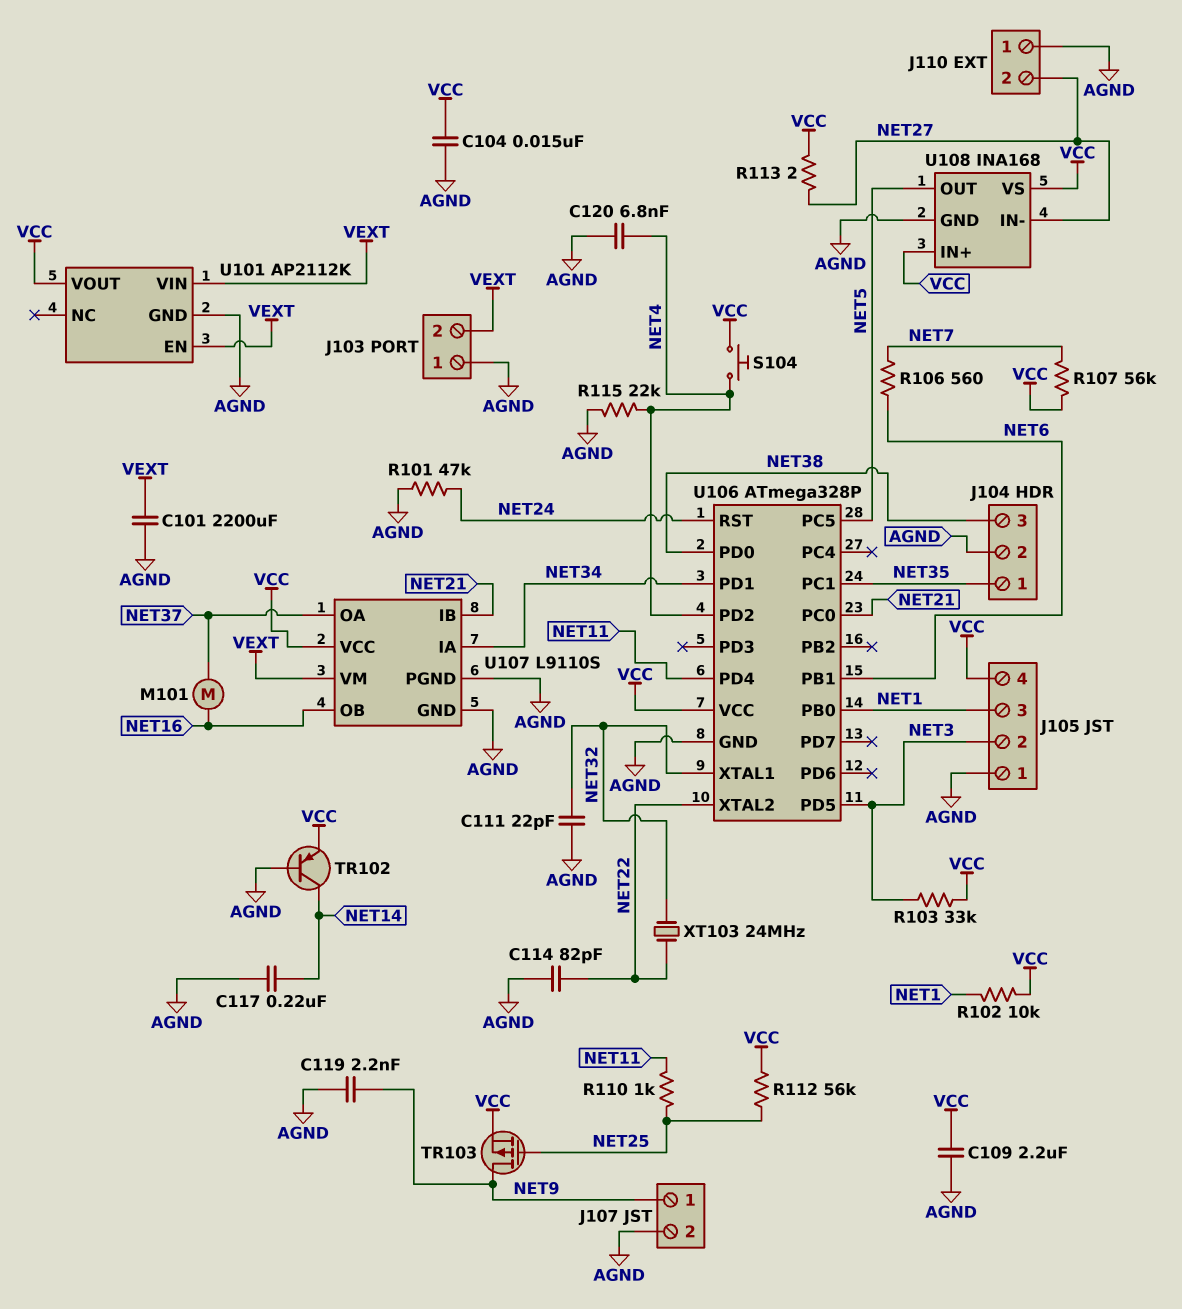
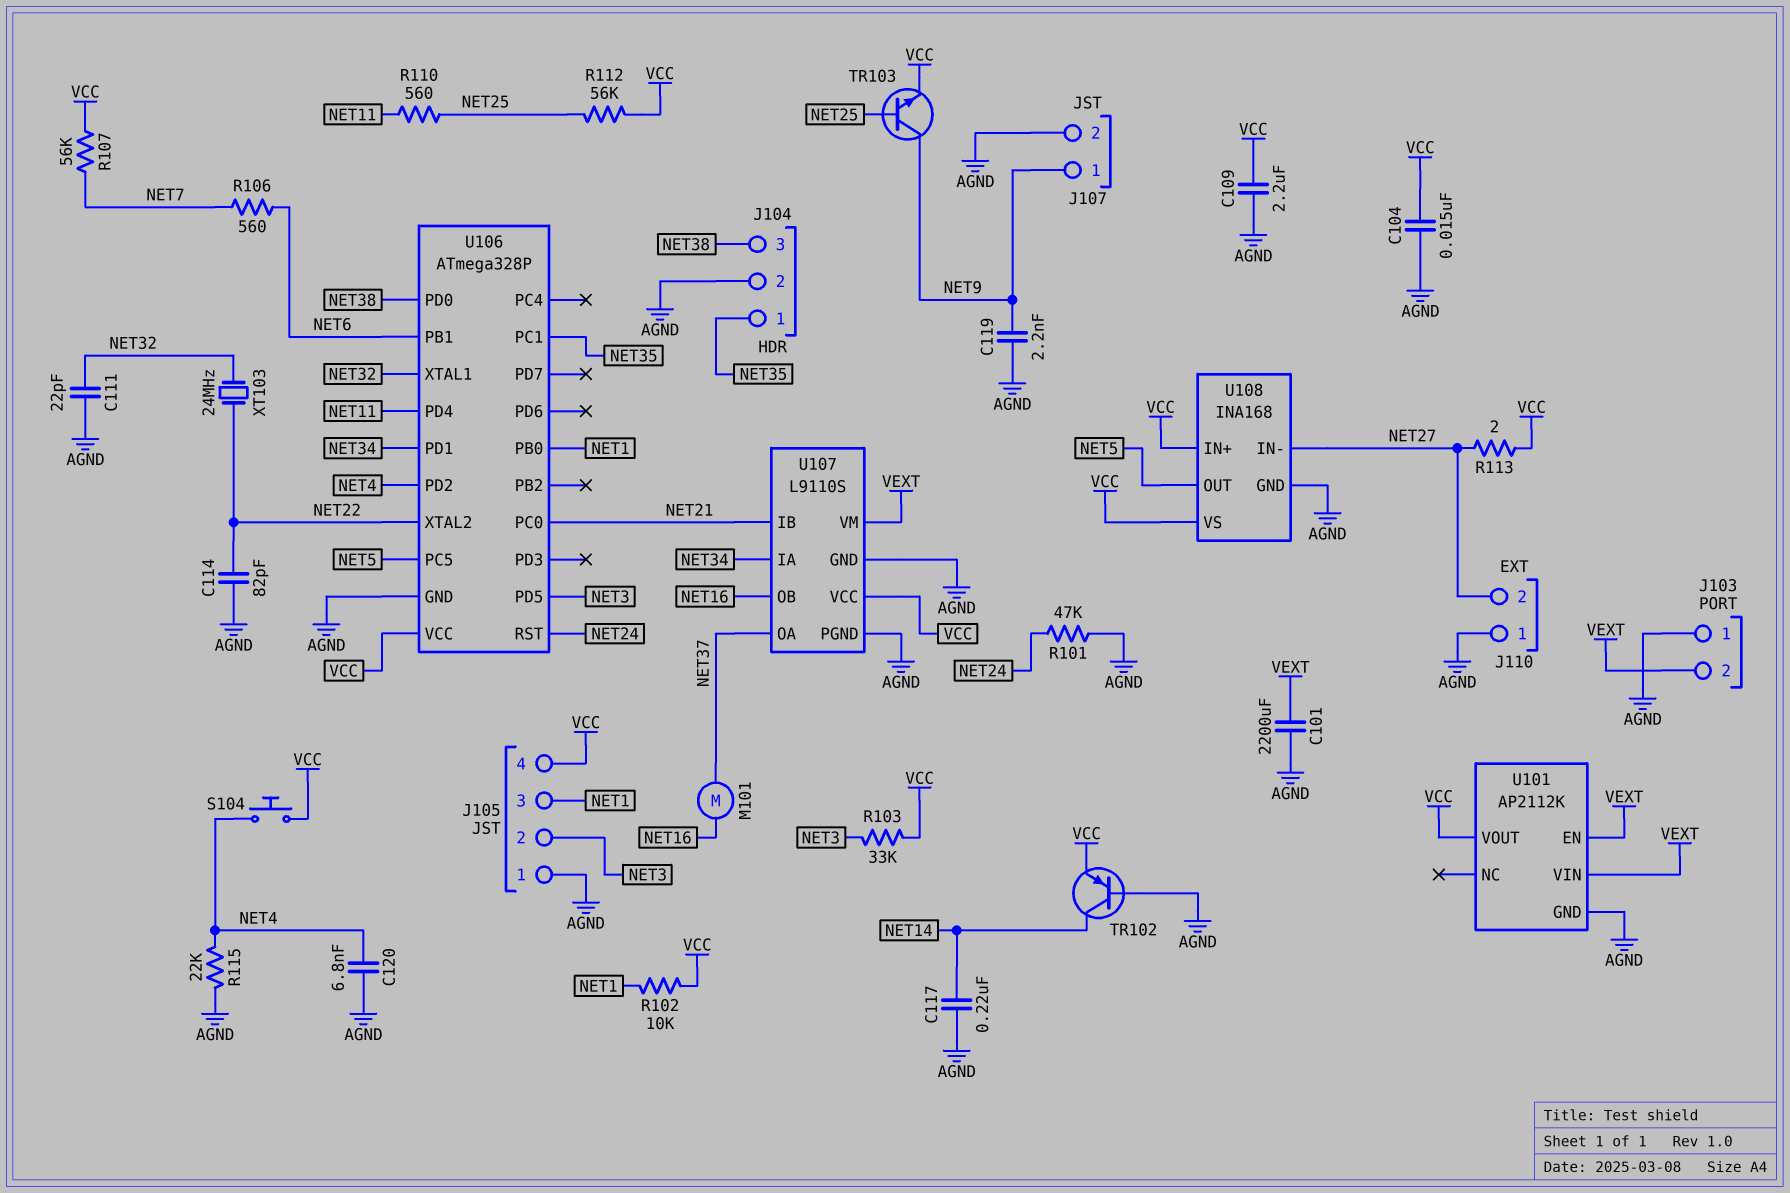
R110: 1k (NET11, NET25) -> 560 (NET11, NET25)
TR103: PMOS (G NET25, D NET9, S VCC) -> NPN (B NET25, C NET9, E VCC)

